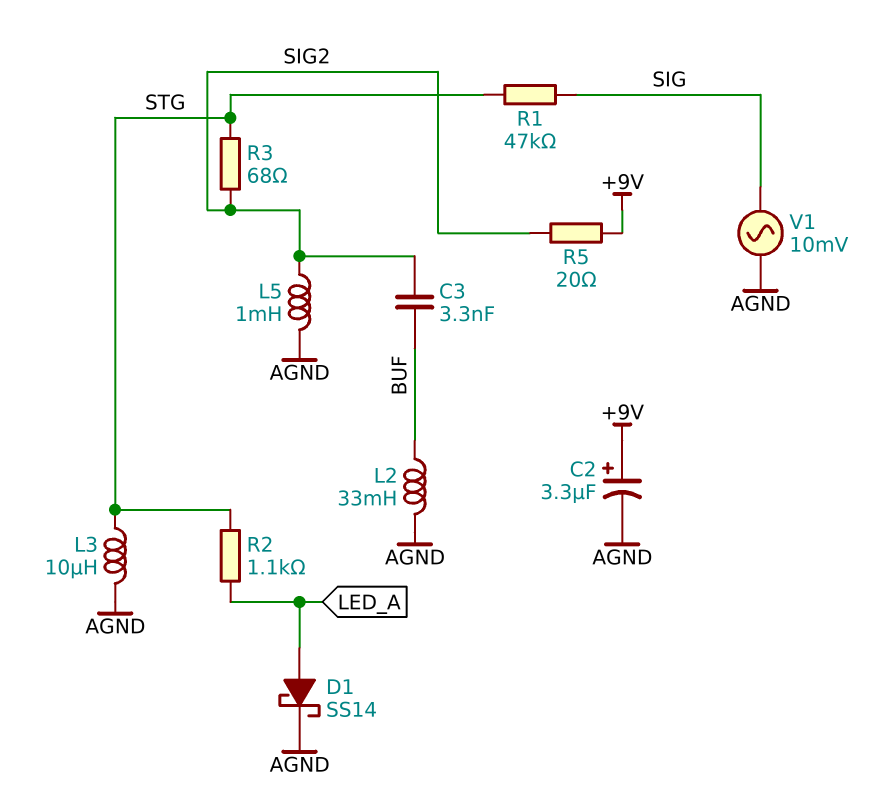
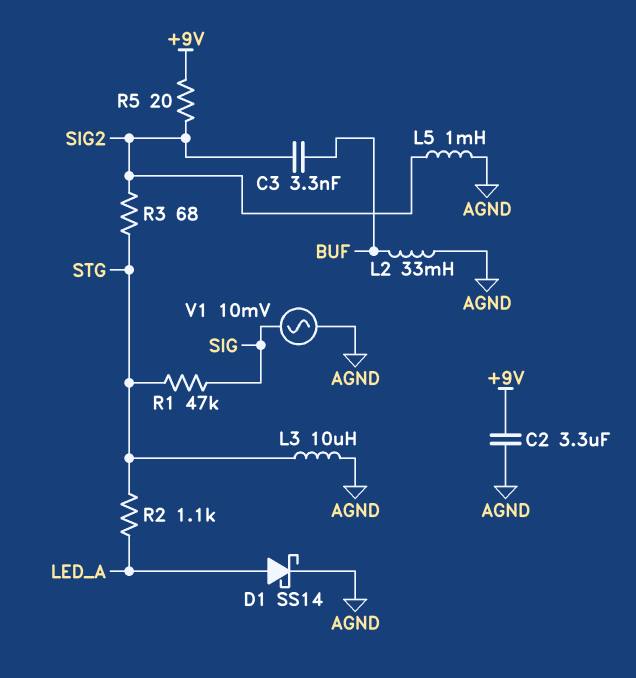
C2: 3.3uF (plus +9V, minus AGND) -> 3.3uF (+9V, AGND)

